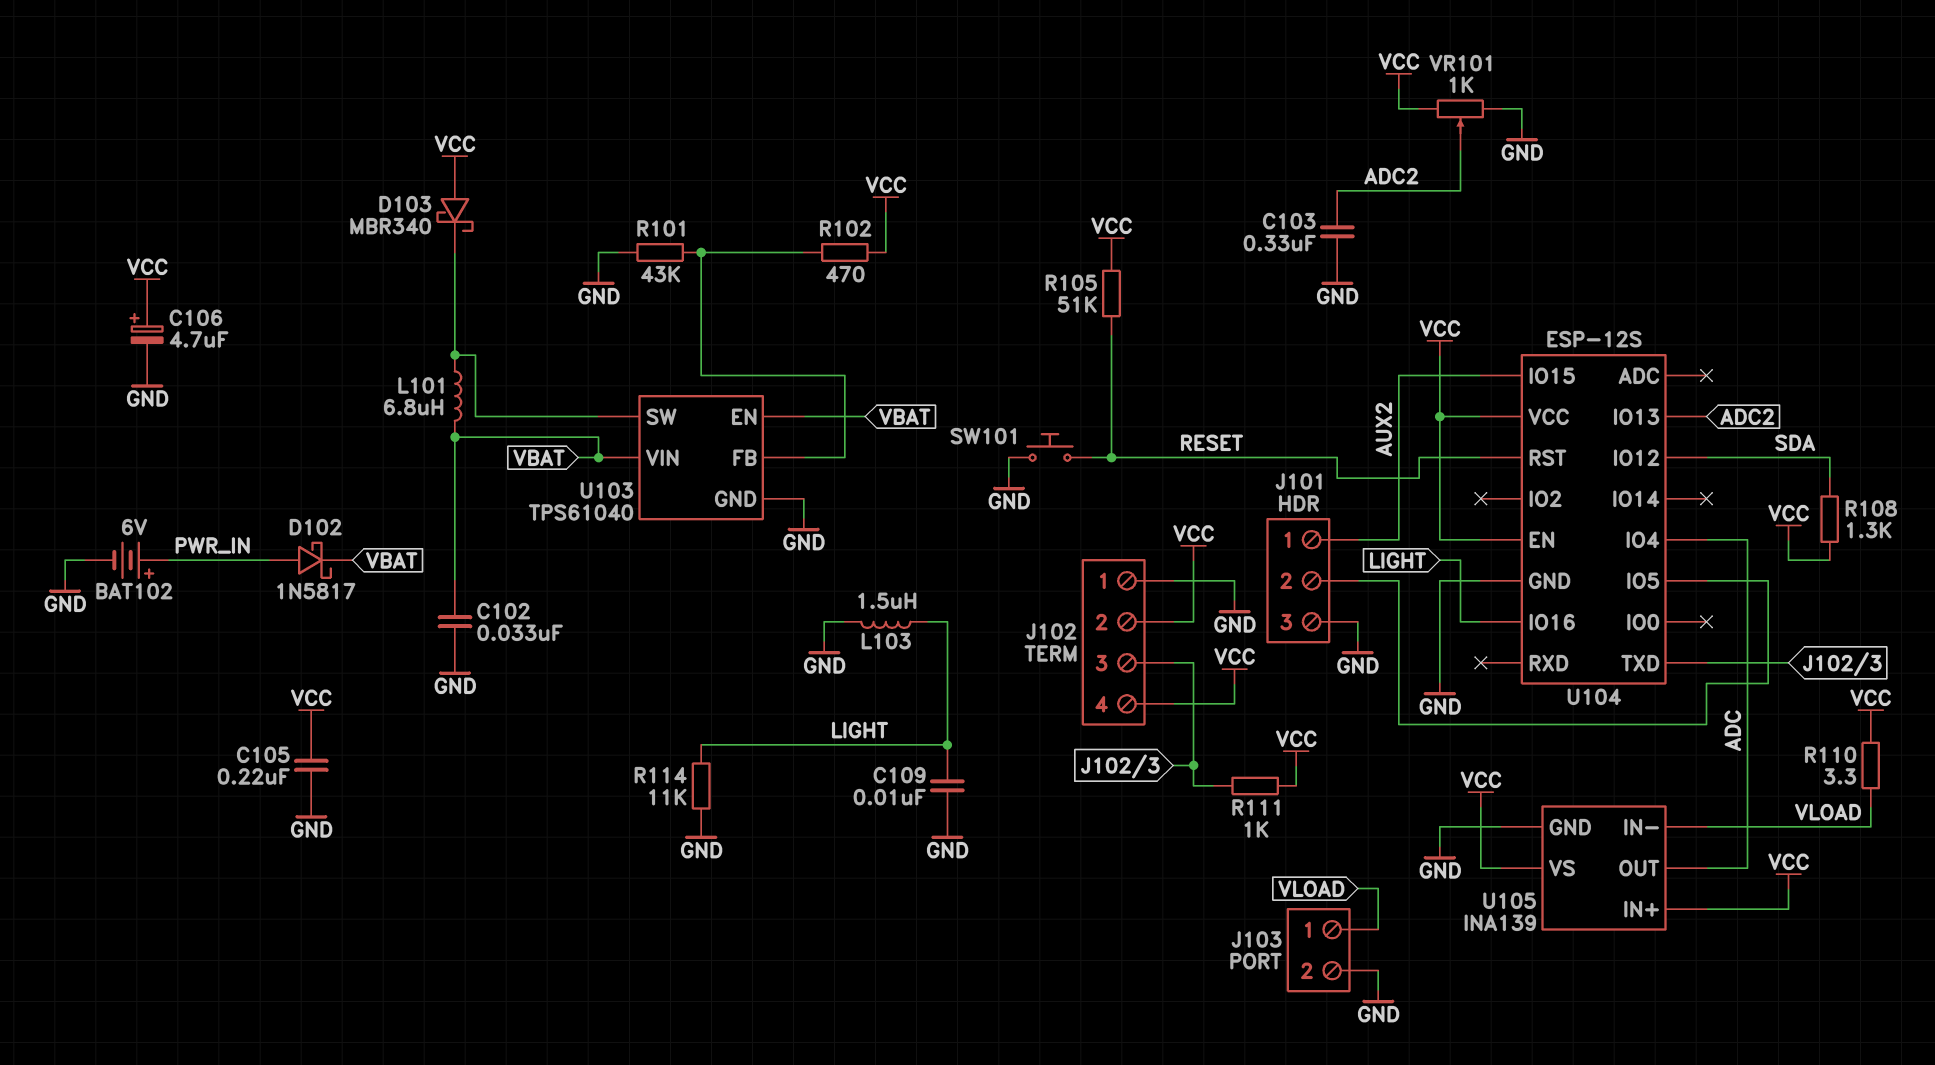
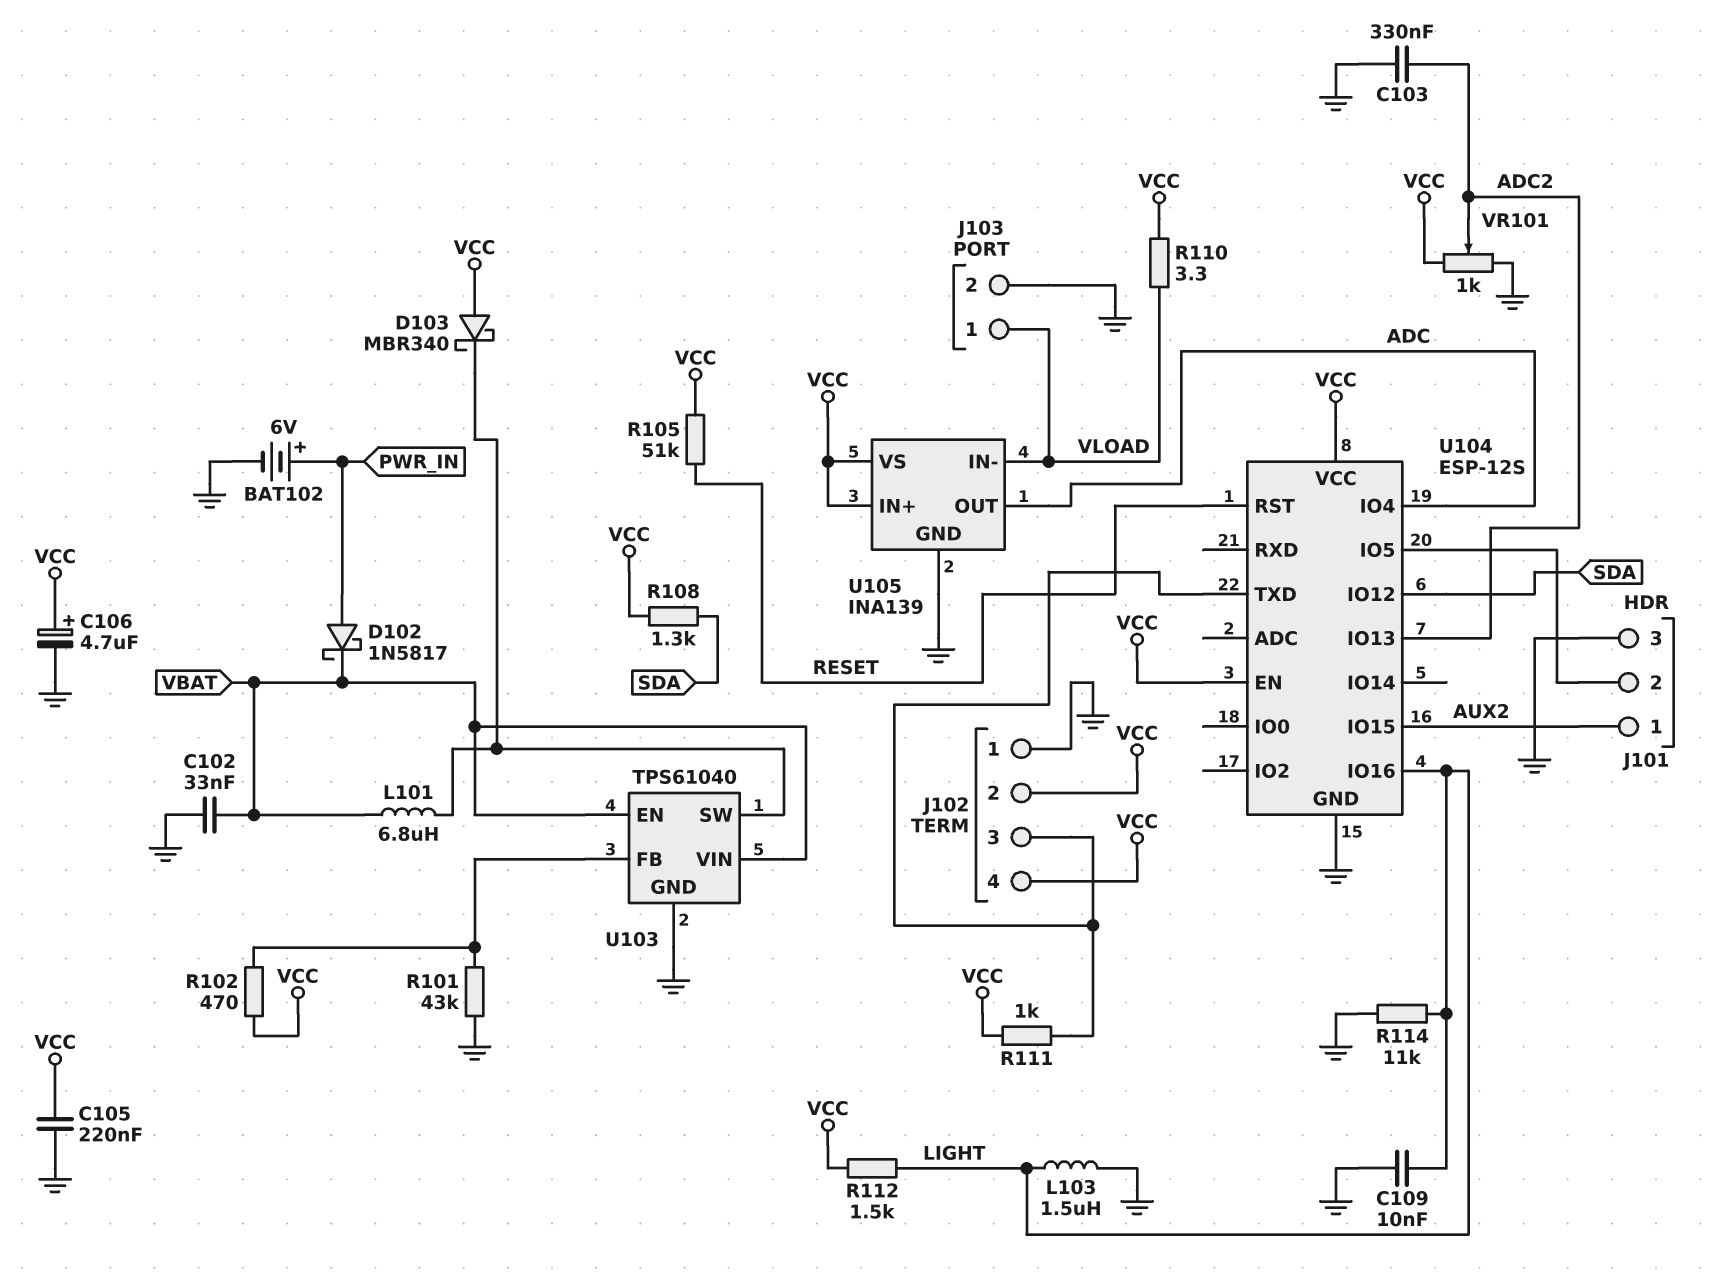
R112: none -> 1.5k (LIGHT, VCC)
SW101: button (GND, RESET) -> none

